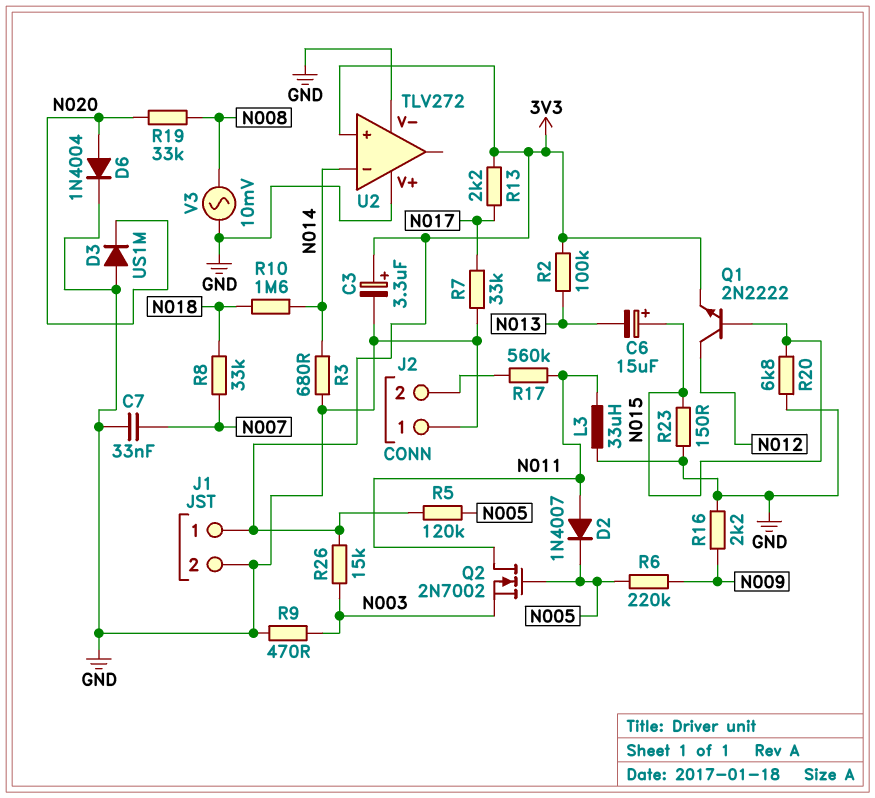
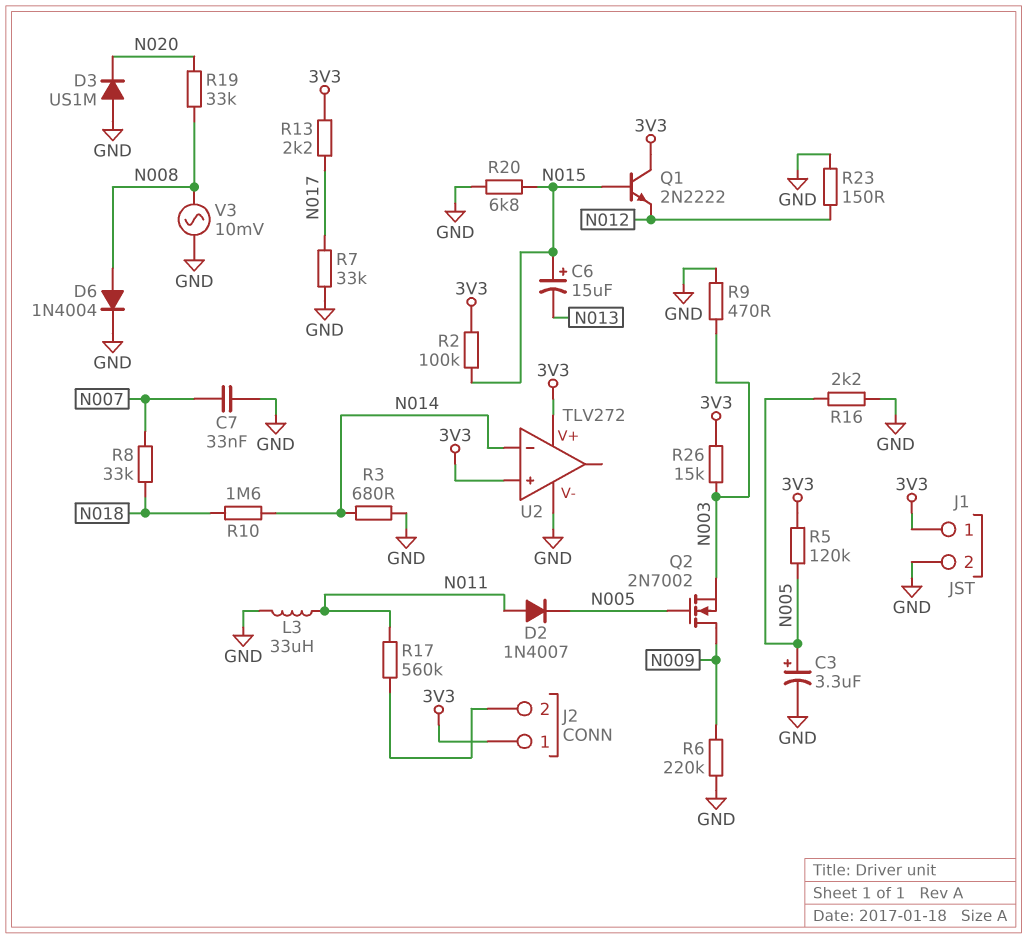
C3: 3.3uF (plus 3V3, minus GND) -> 3.3uF (plus N005, minus GND)
D6: diode 1N4004 (A N020, K GND) -> diode 1N4004 (A N008, K GND)
J2 pin 1: GND -> 3V3
Q1: NPN 2N2222 (B N015, C N012, E 3V3) -> NPN 2N2222 (B N015, C 3V3, E N012)
Q2: NMOS 2N7002 (G N005, D N011, S N003) -> NMOS 2N7002 (G N005, D N009, S N003)
R2: 100k (3V3, N013) -> 100k (3V3, N015)
R6: 220k (N005, N009) -> 220k (GND, N009)
R16: 2.2k (GND, N009) -> 2.2k (GND, N005)
R23: 150 (GND, N015) -> 150 (GND, N012)
U2 pin V+: GND -> 3V3

